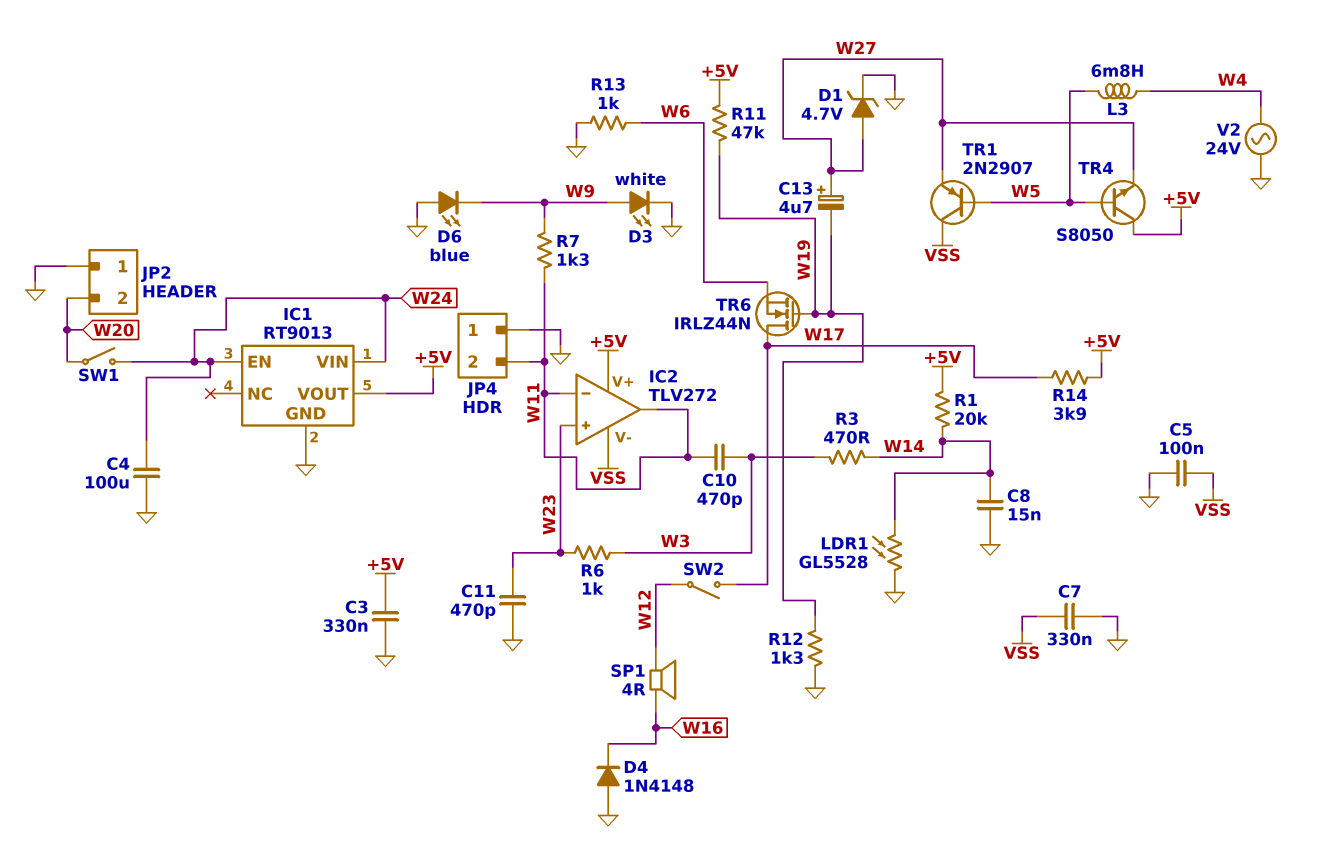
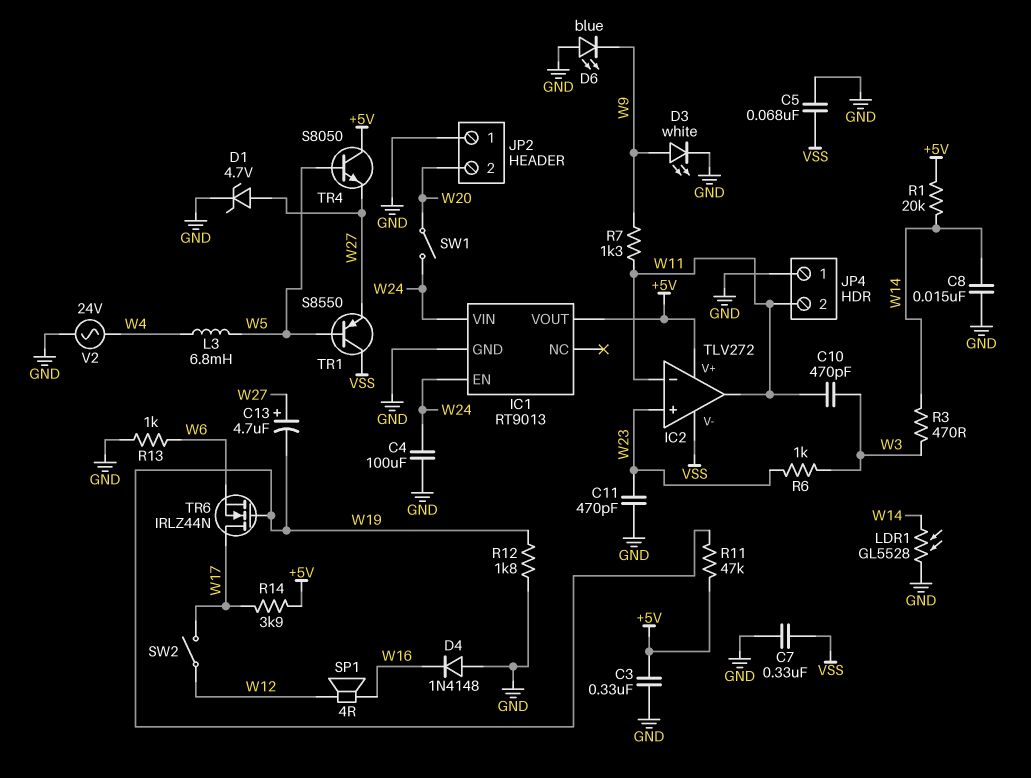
C5: 100nF (GND, VSS) -> 68nF (GND, VSS)
R12: 1.3k (GND, W19) -> 1.8k (GND, W19)
TR1: PNP 2N2907 (B W5, C VSS, E W27) -> PNP S8550 (B W5, C VSS, E W27)

